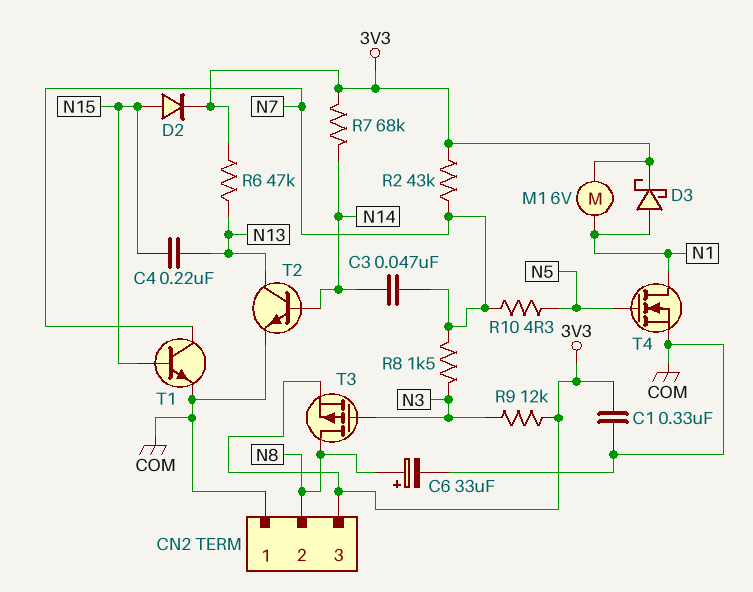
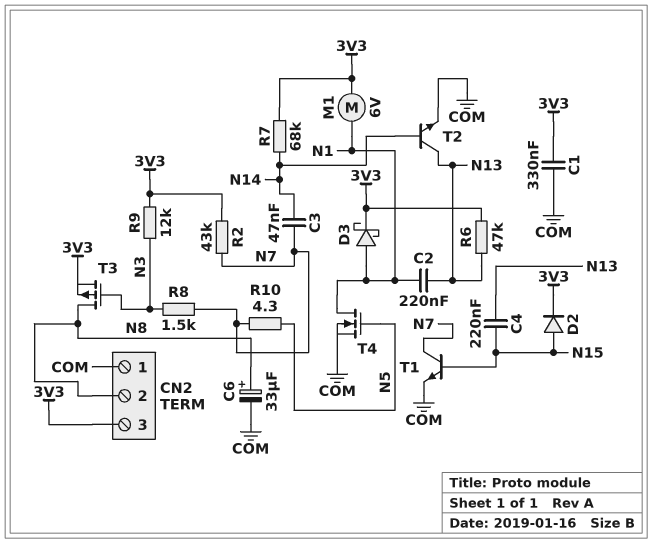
C2: none -> 220nF (N1, N13)

